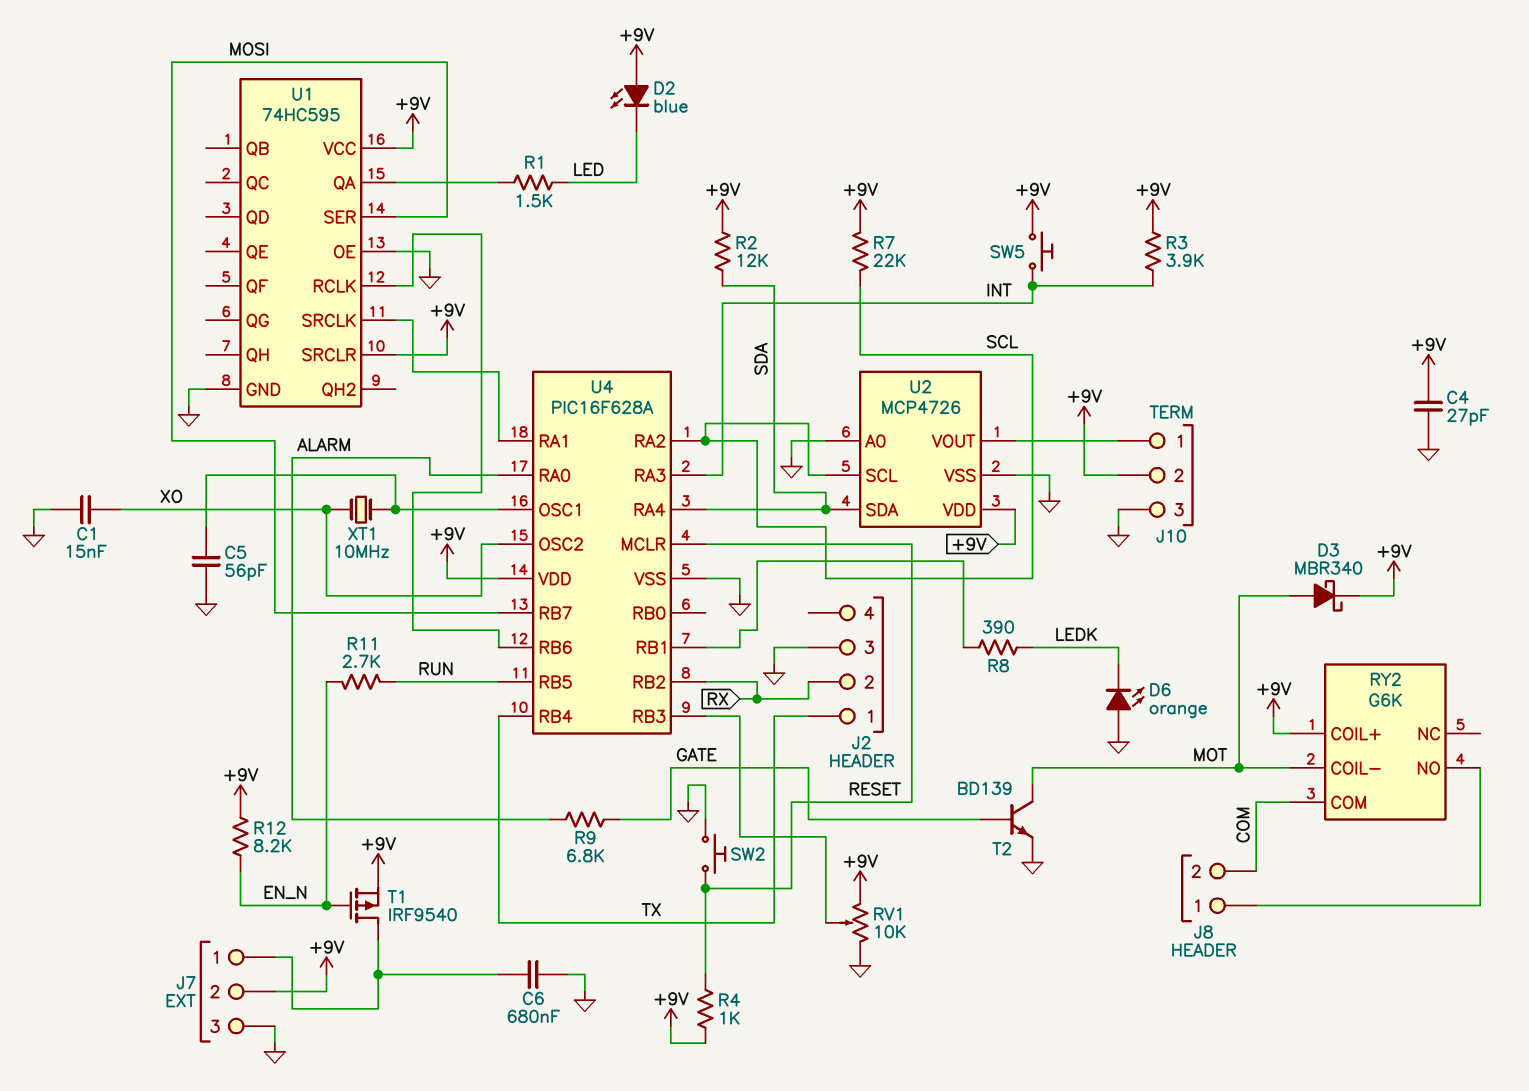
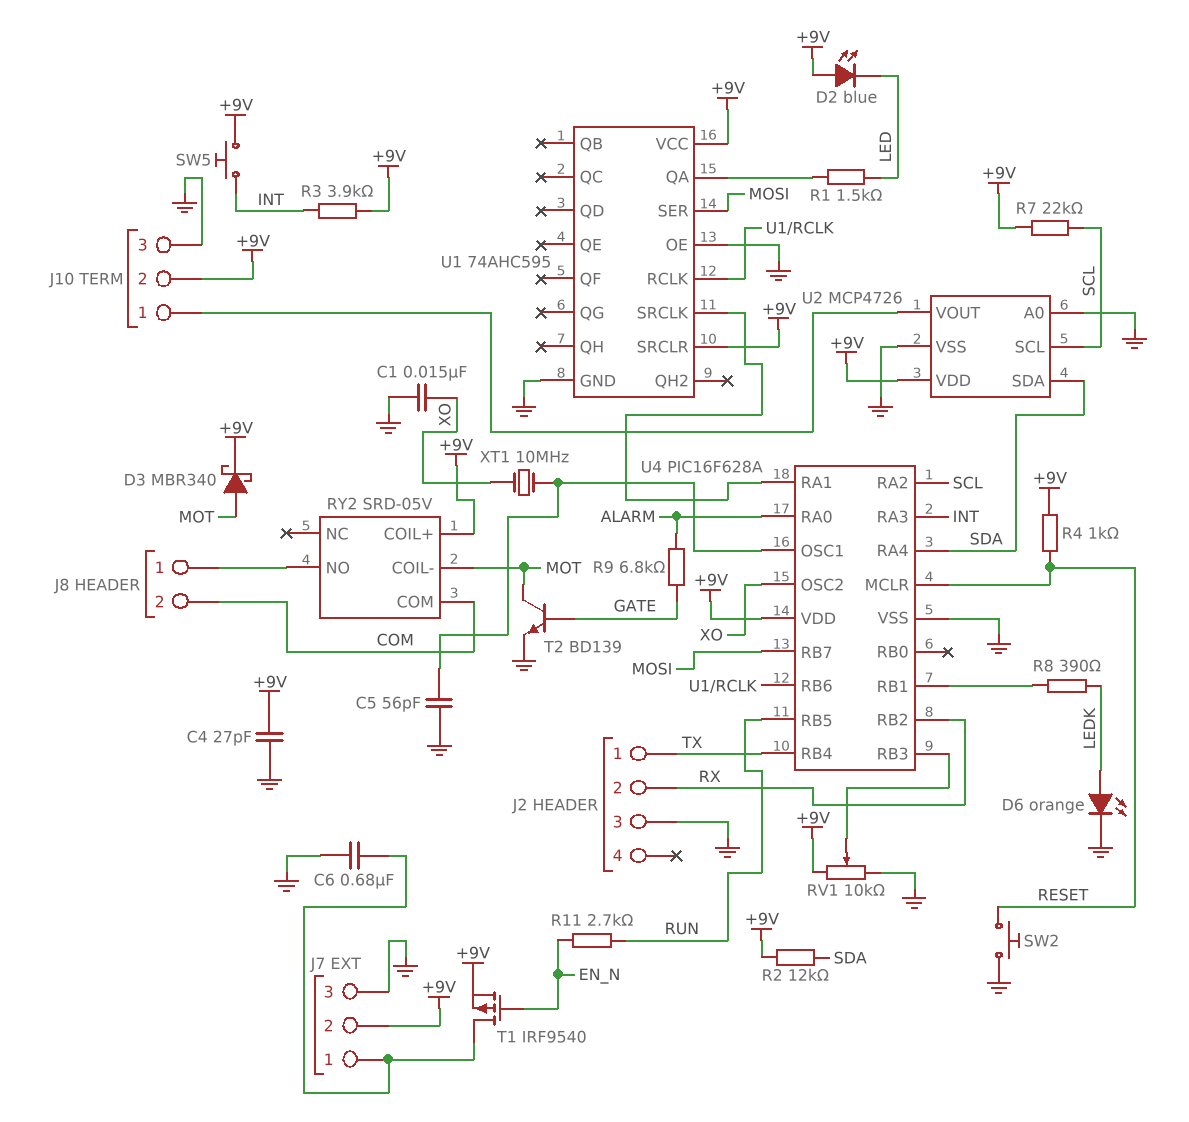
D6: LED orange (A GND, K LEDK) -> LED orange (A LEDK, K GND)
R12: 8.2k (+9V, EN_N) -> none
RY2: G6K -> SRD-05V
U1: 74HC595 -> 74AHC595

